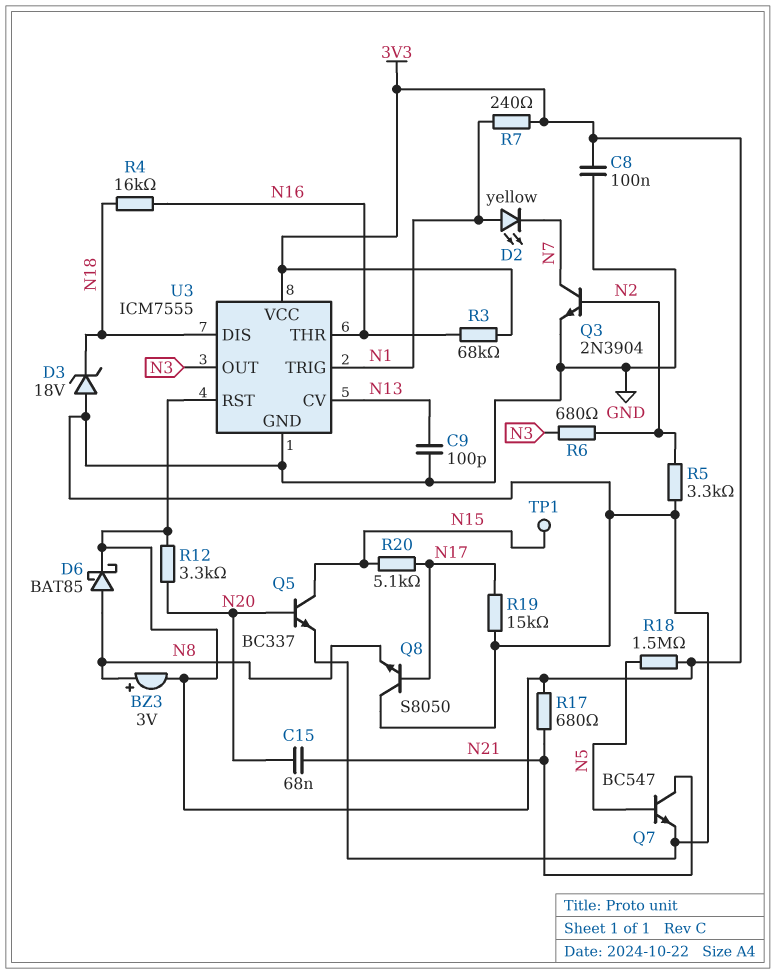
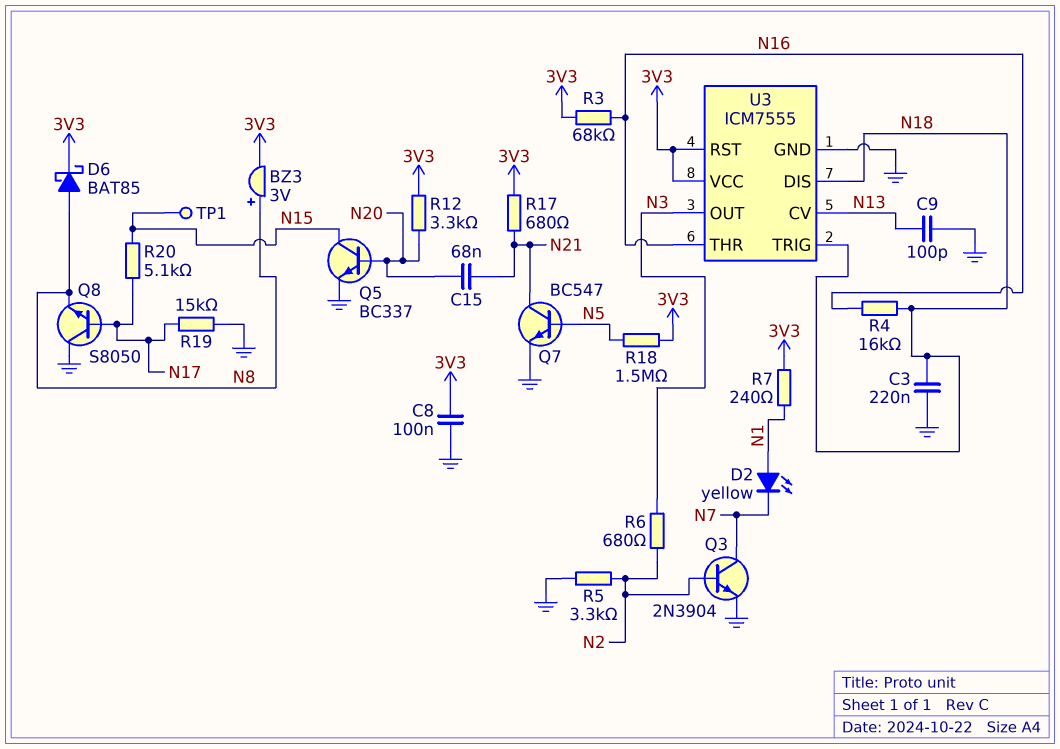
C3: none -> 220nF (GND, N18)
D3: zener 18V (A GND, K N18) -> none
U3 pin TRIG: N1 -> N18

